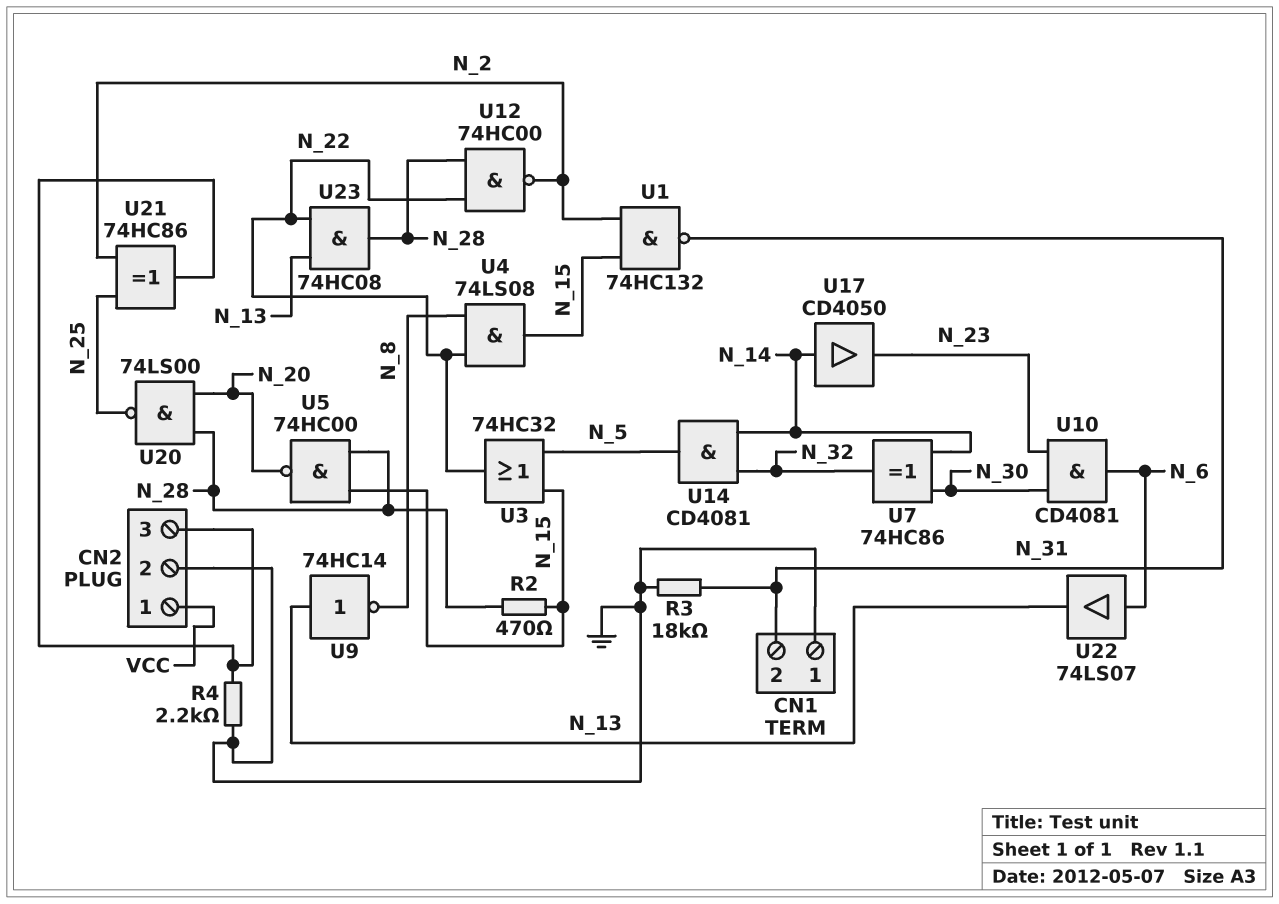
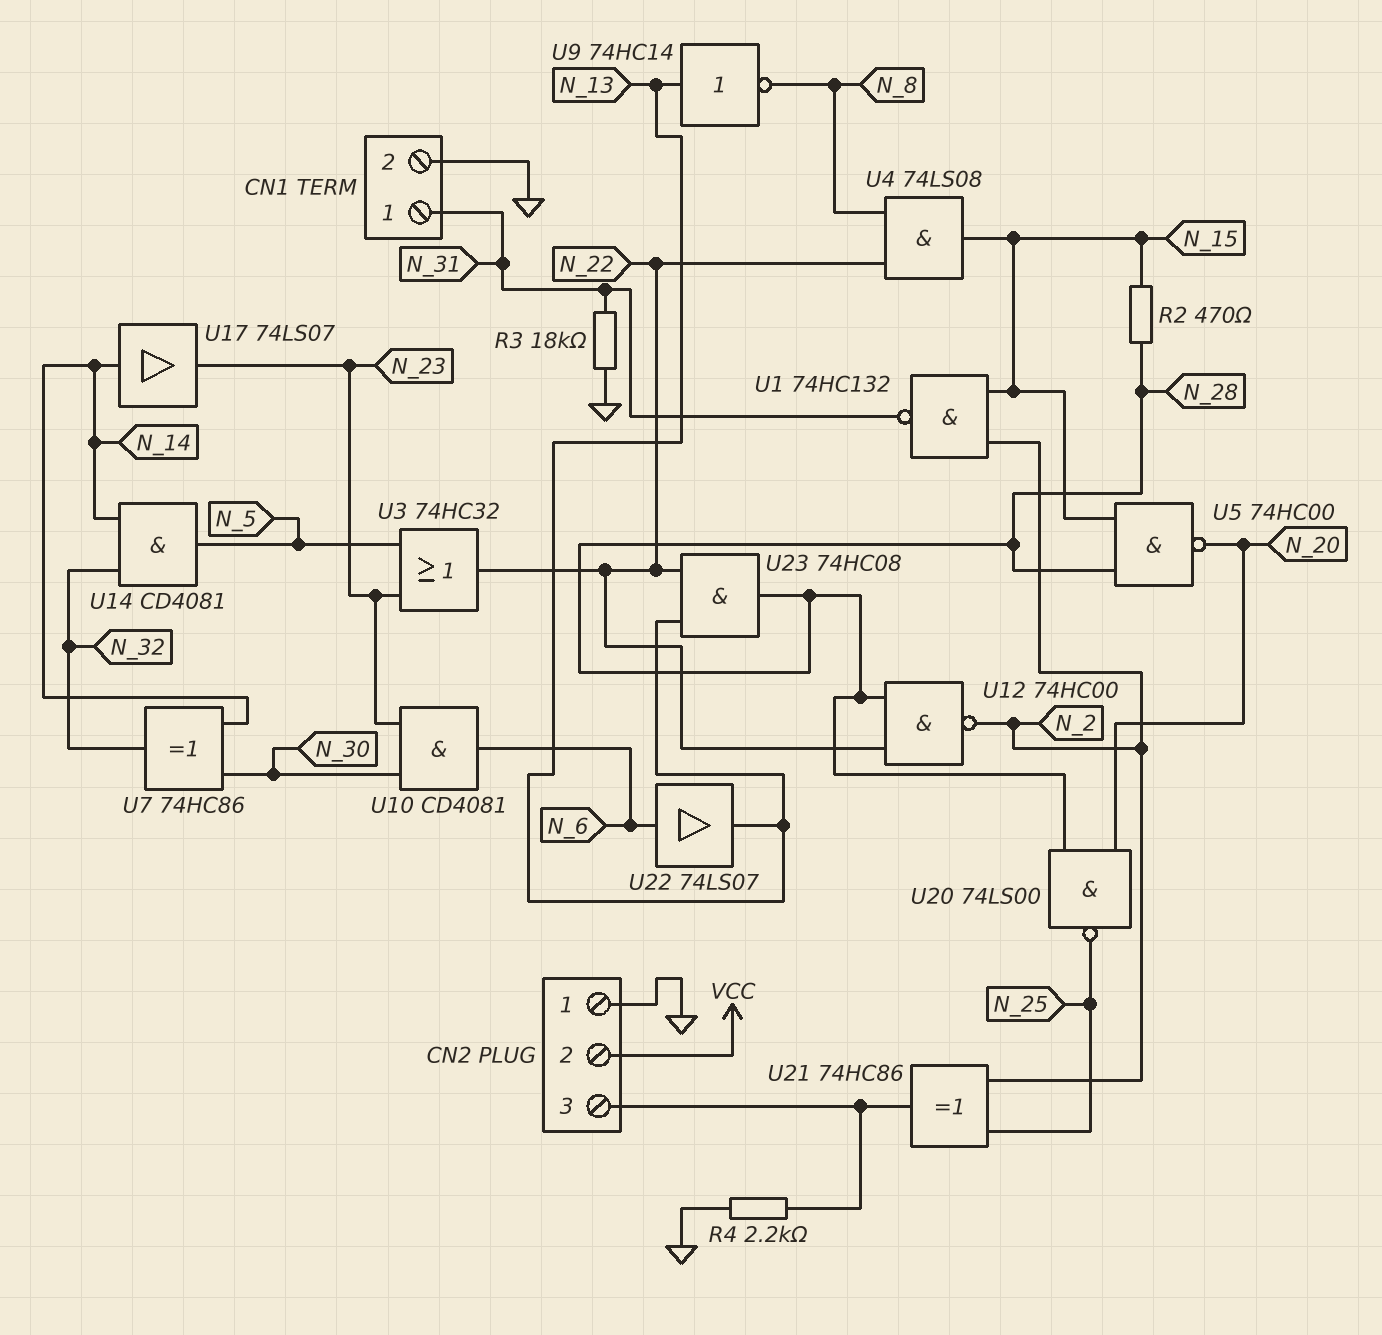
CN1 pin 1: GND -> N_31
CN1 pin 2: N_31 -> GND
CN2 pin 1: VCC -> GND
CN2 pin 2: GND -> VCC
U3: OR 74HC32 (in N_5, in N_15, out N_22) -> OR 74HC32 (in N_5, in N_23, out N_22)
U17: buffer CD4050 (in N_14, out N_23) -> buffer 74LS07 (in N_14, out N_23)

